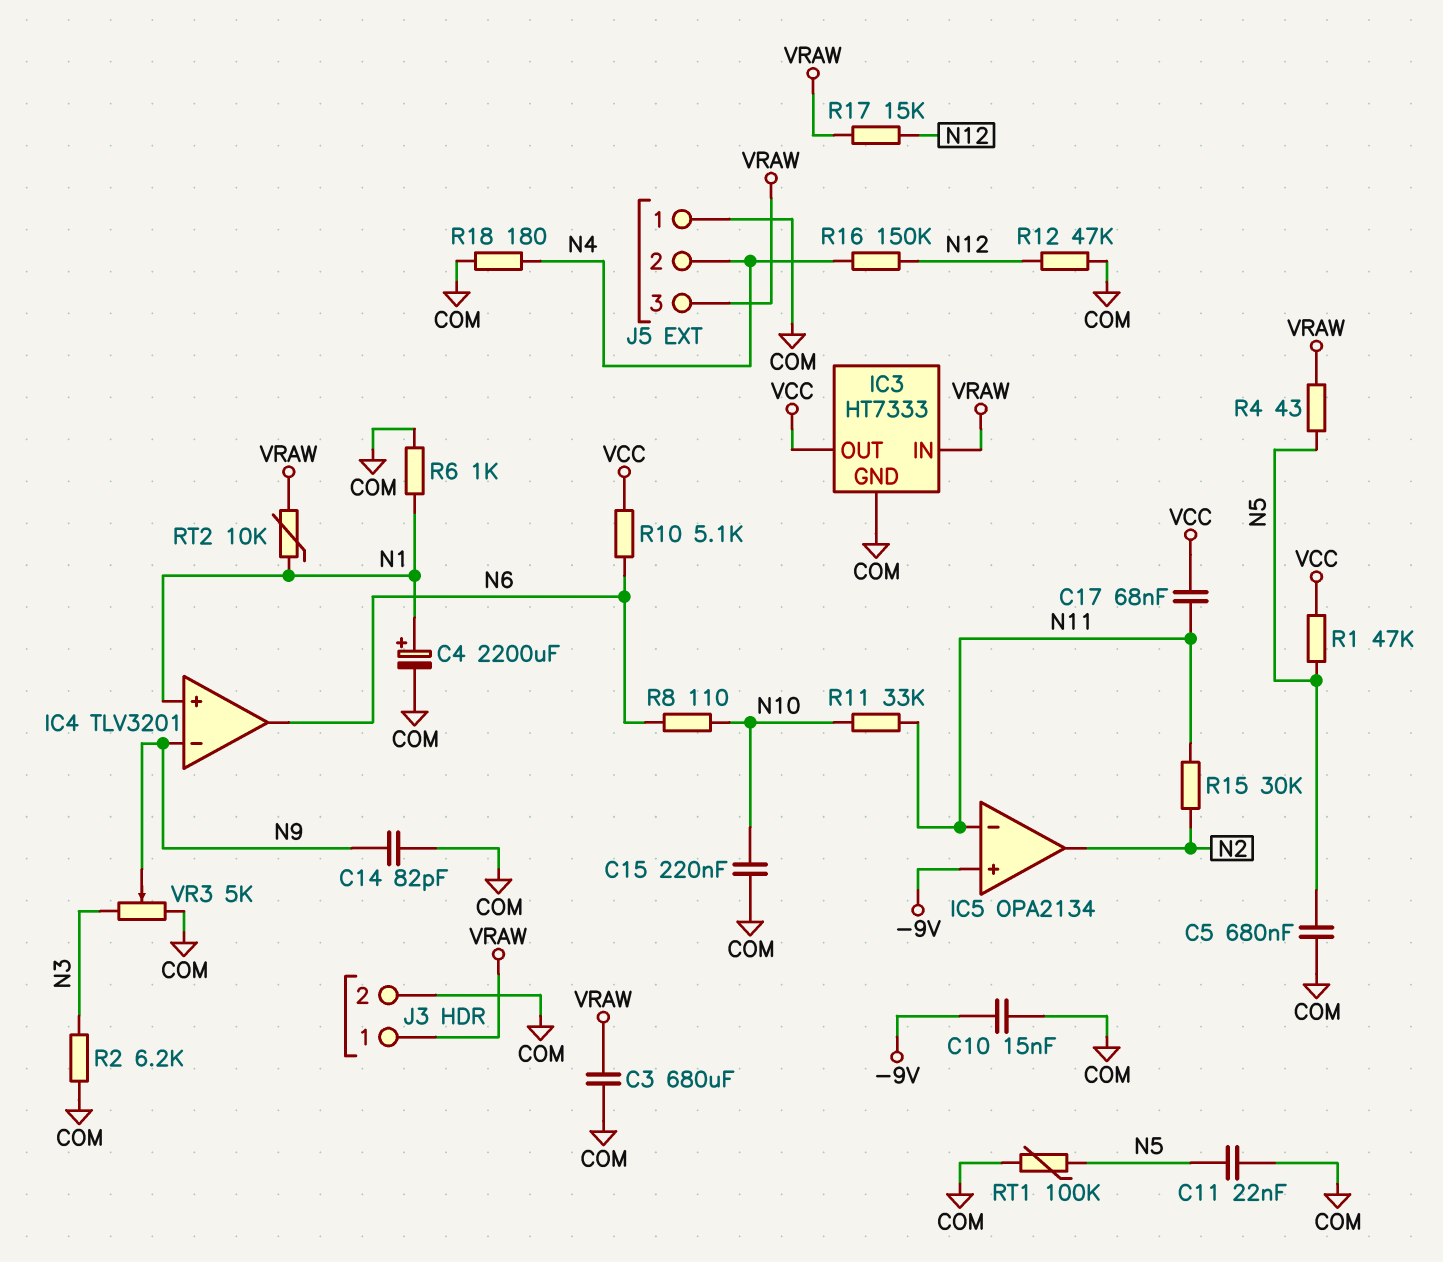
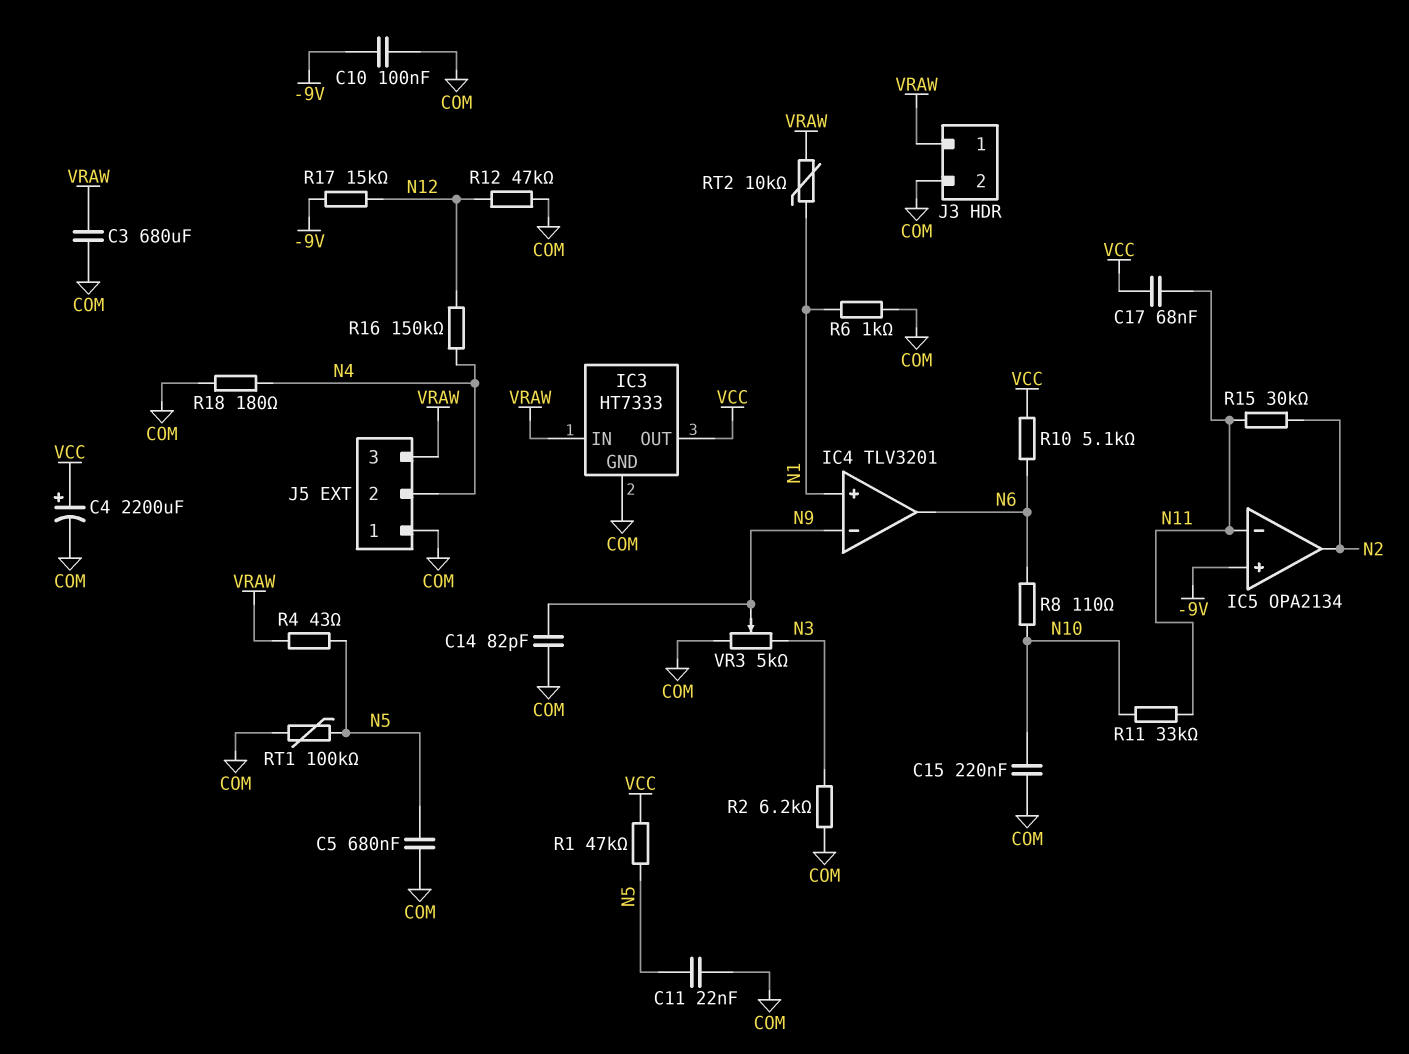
C4: 2200uF (plus N1, minus COM) -> 2200uF (plus VCC, minus COM)
C10: 15nF (-9V, COM) -> 100nF (-9V, COM)
R17: 15k (N12, VRAW) -> 15k (-9V, N12)

